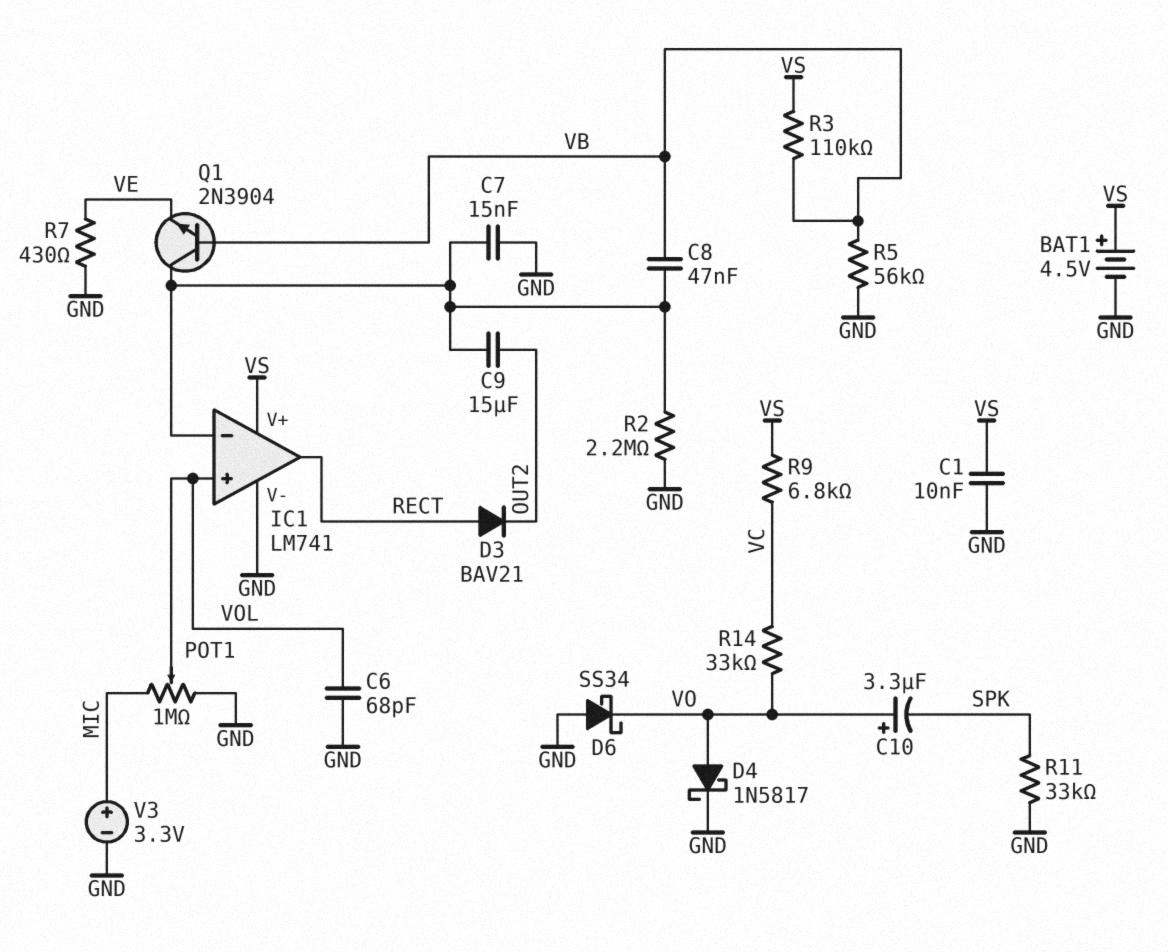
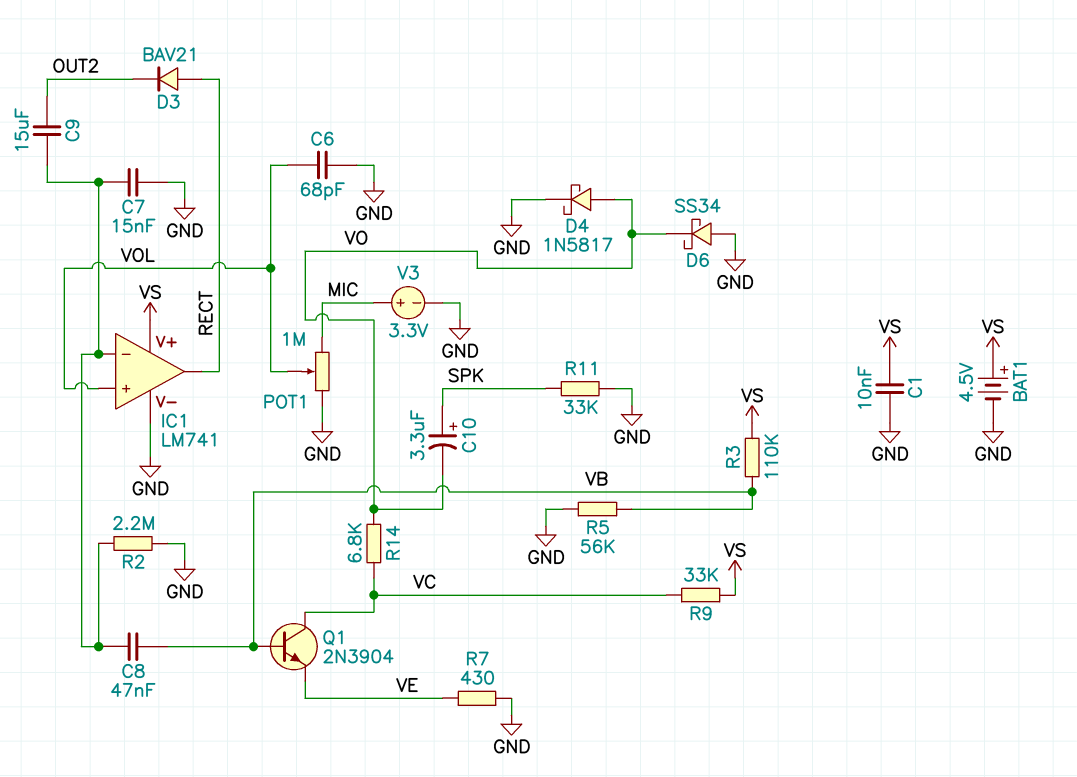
C10: 3.3uF (plus VO, minus SPK) -> 3.3uF (plus SPK, minus VO)
Q1: NPN 2N3904 (B VB, C IC1/in-, E VE) -> NPN 2N3904 (B VB, C VC, E VE)
R9: 6.8k (VC, VS) -> 33k (VC, VS)
R14: 33k (VC, VO) -> 6.8k (VC, VO)

